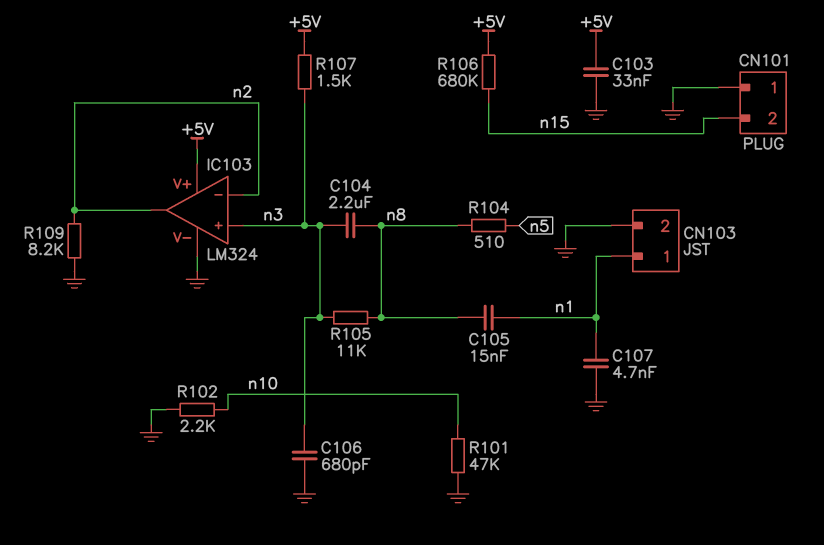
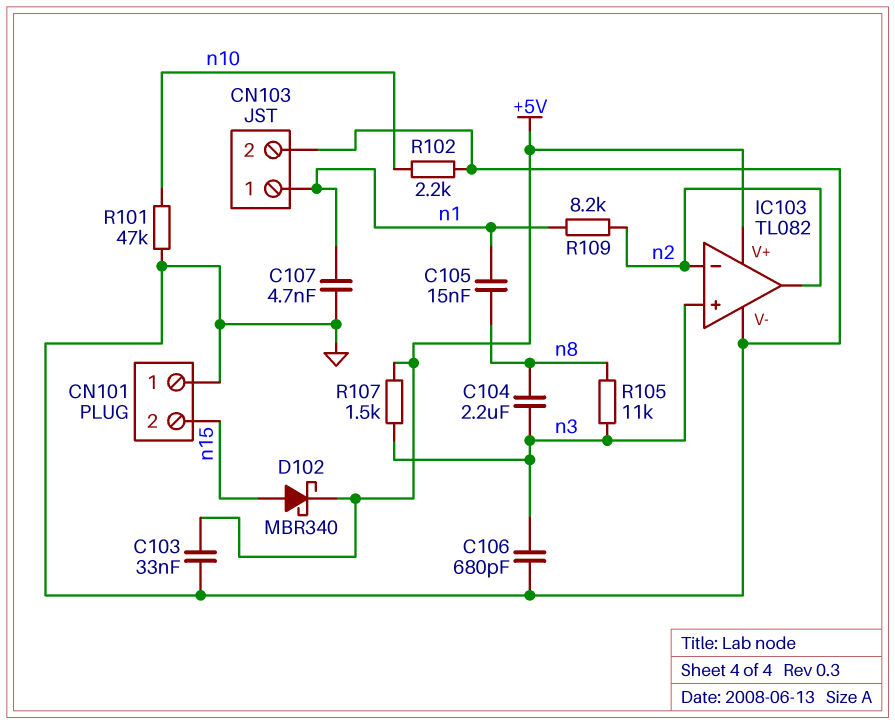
D102: none -> schottky MBR340 (A n15, K +5V)
IC103: LM324 -> TL082
R104: 510 (n5, n8) -> none
R106: 680k (+5V, n15) -> none
R109: 8.2k (GND, n2) -> 8.2k (n1, n2)

